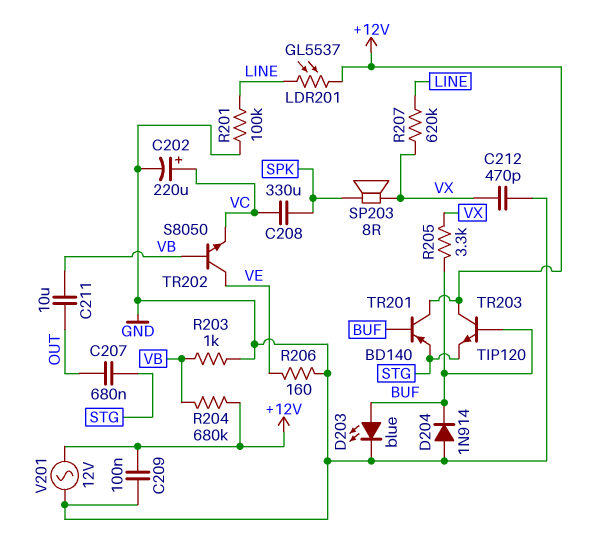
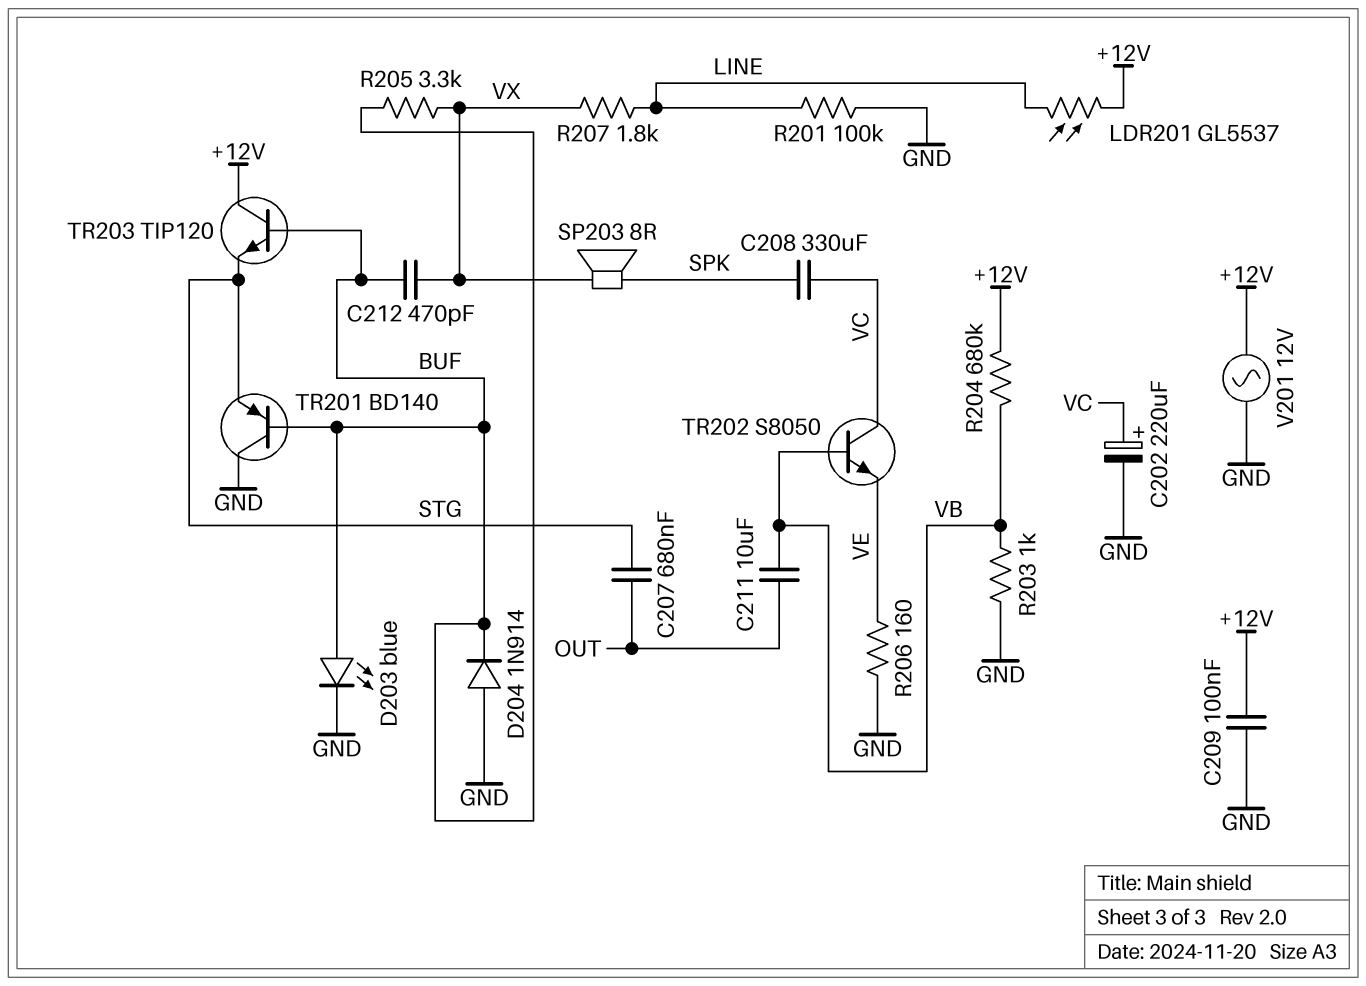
C212: 470pF (GND, VX) -> 470pF (BUF, VX)
R207: 620k (LINE, VX) -> 1.8k (LINE, VX)
TR201: PNP BD140 (B BUF, C +12V, E STG) -> PNP BD140 (B BUF, C GND, E STG)
TR202: NPN S8050 (B VB, C VE, E VC) -> NPN S8050 (B VB, C VC, E VE)

